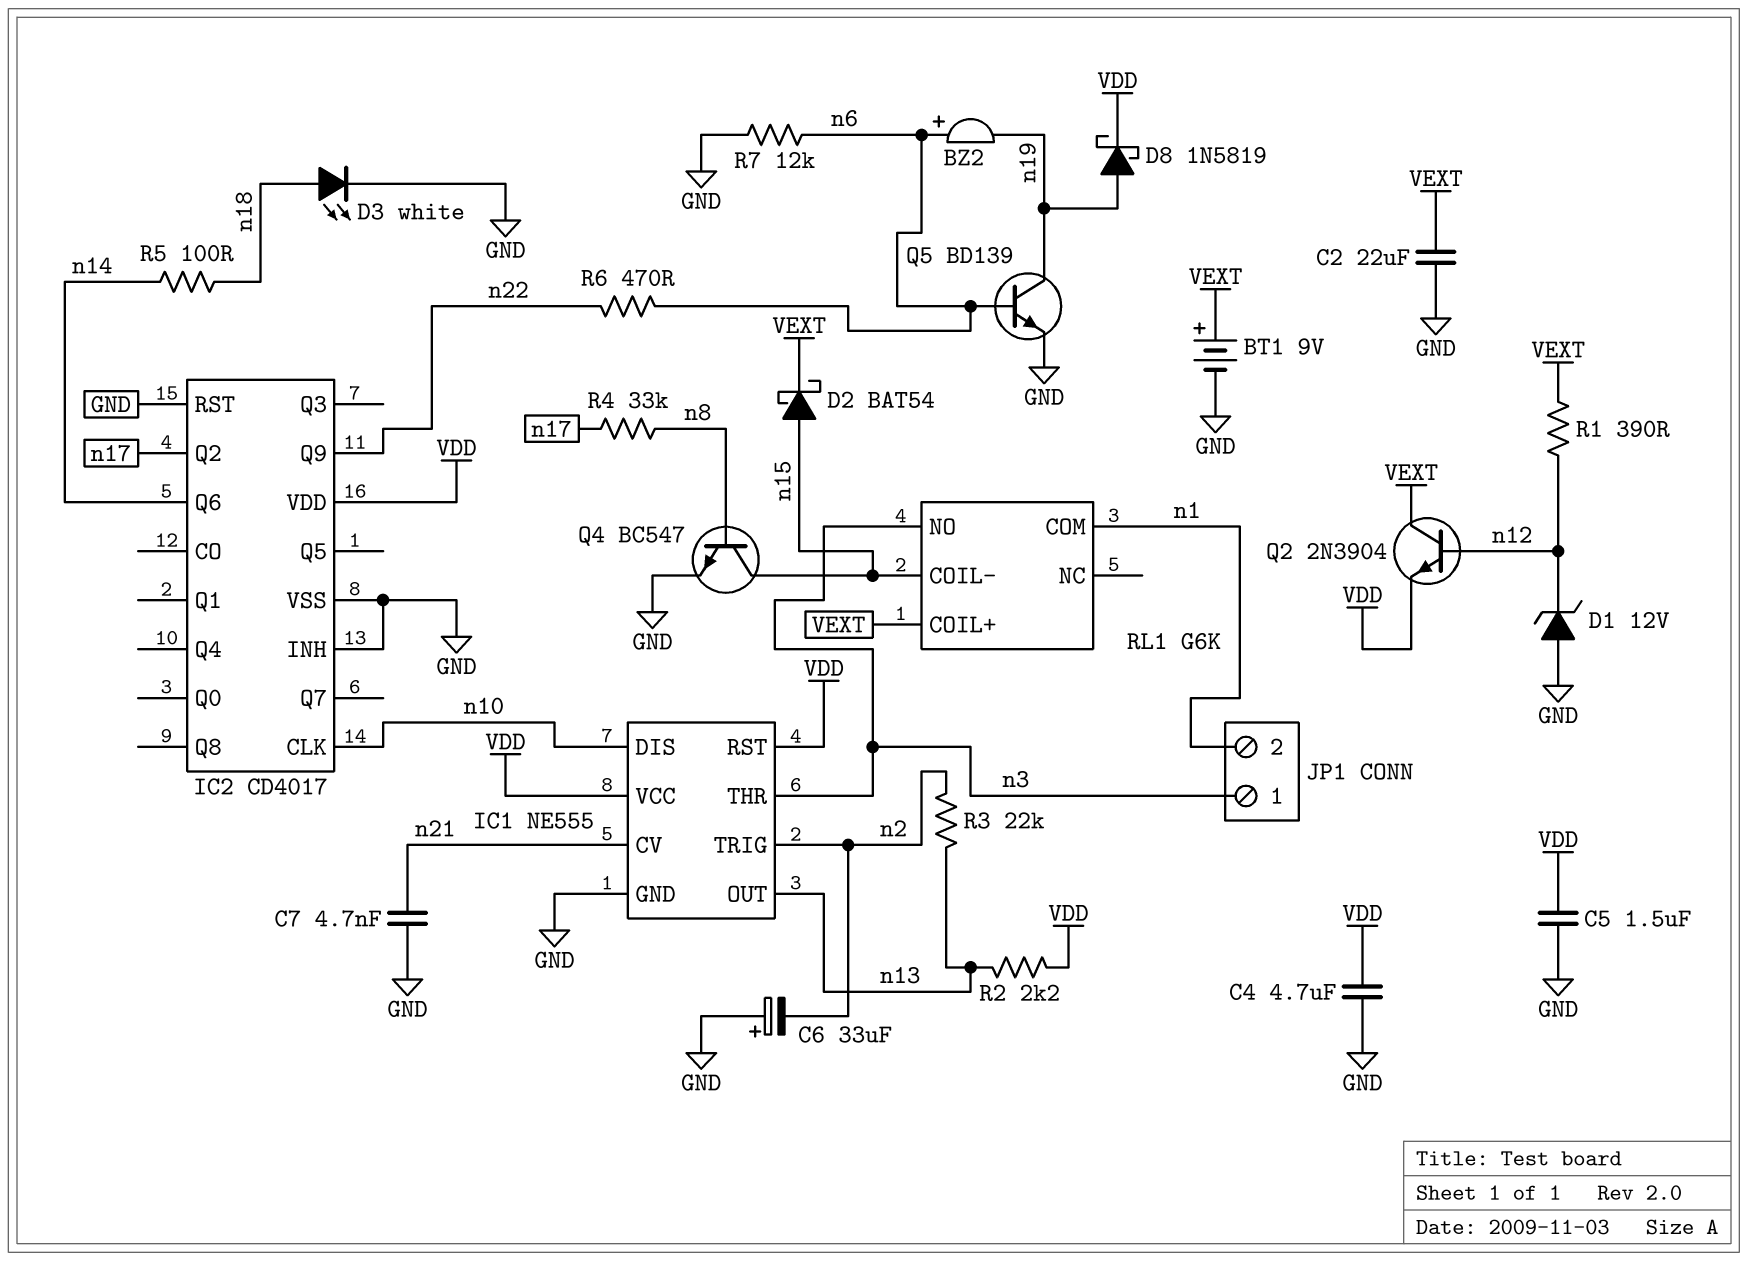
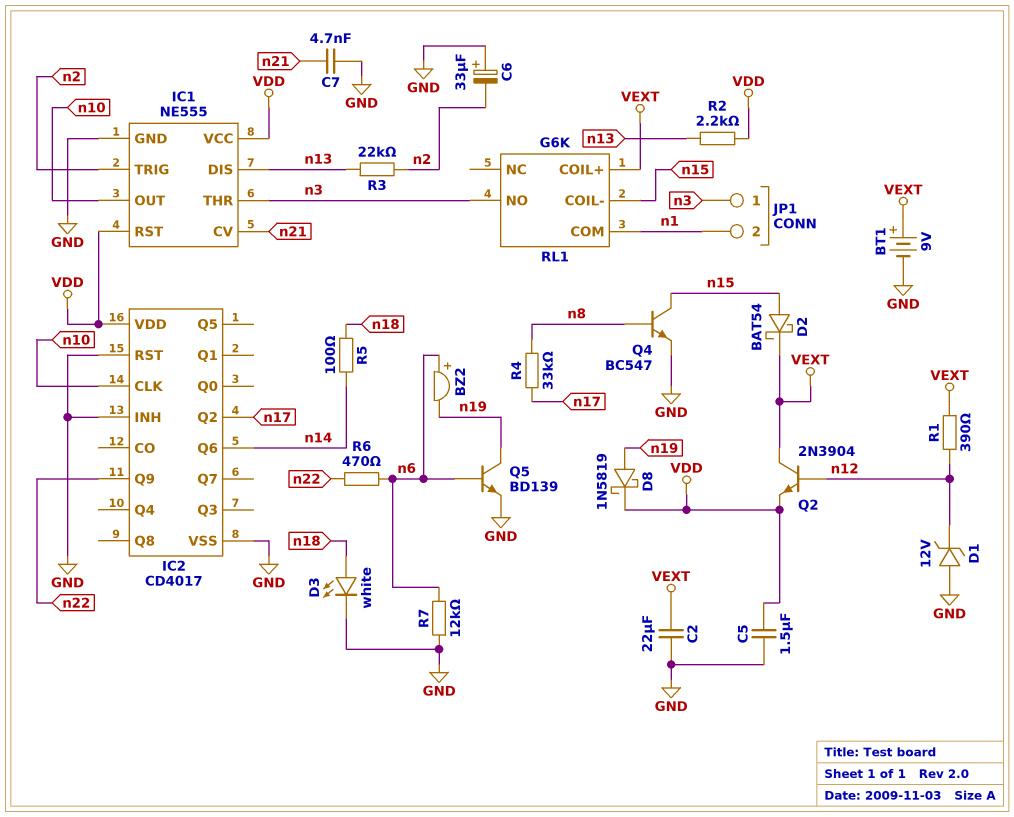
C4: 4.7uF (GND, VDD) -> none
IC1 pin DIS: n10 -> n13
IC1 pin OUT: n13 -> n10

